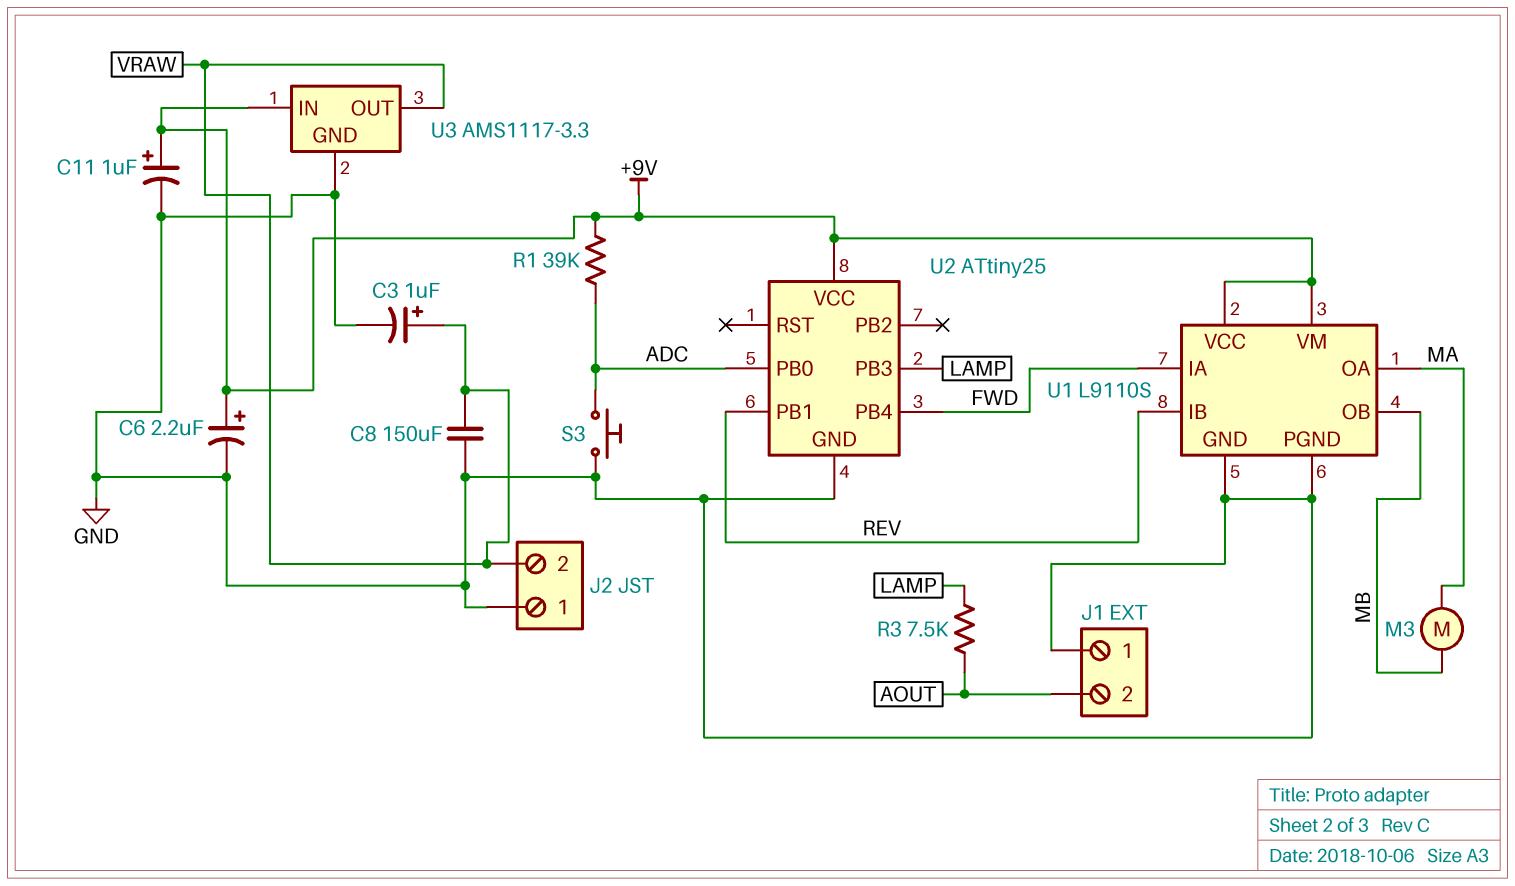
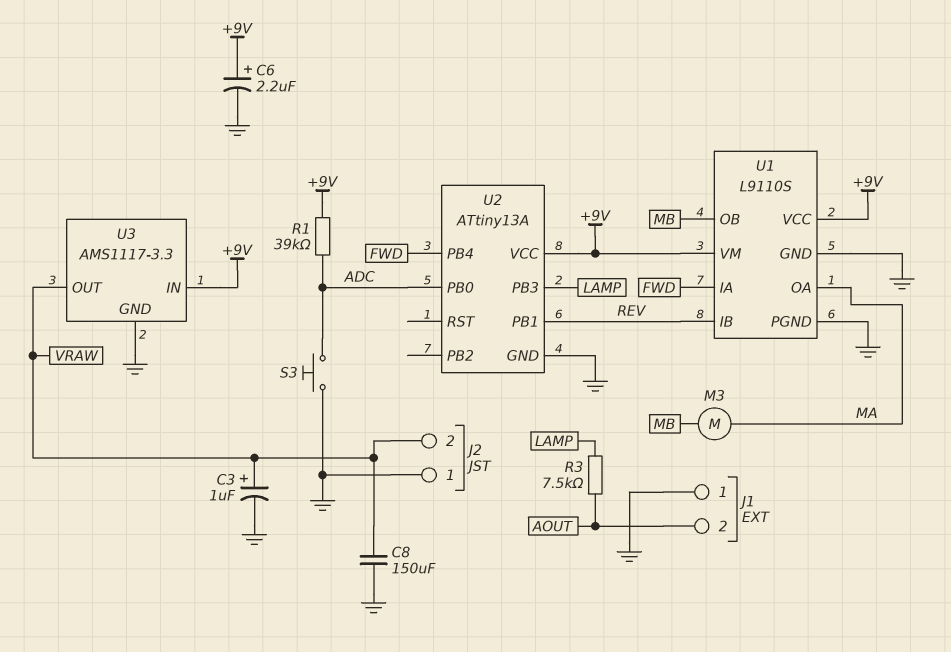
C11: 1uF (plus +9V, minus GND) -> none
U2: ATtiny25 -> ATtiny13A

